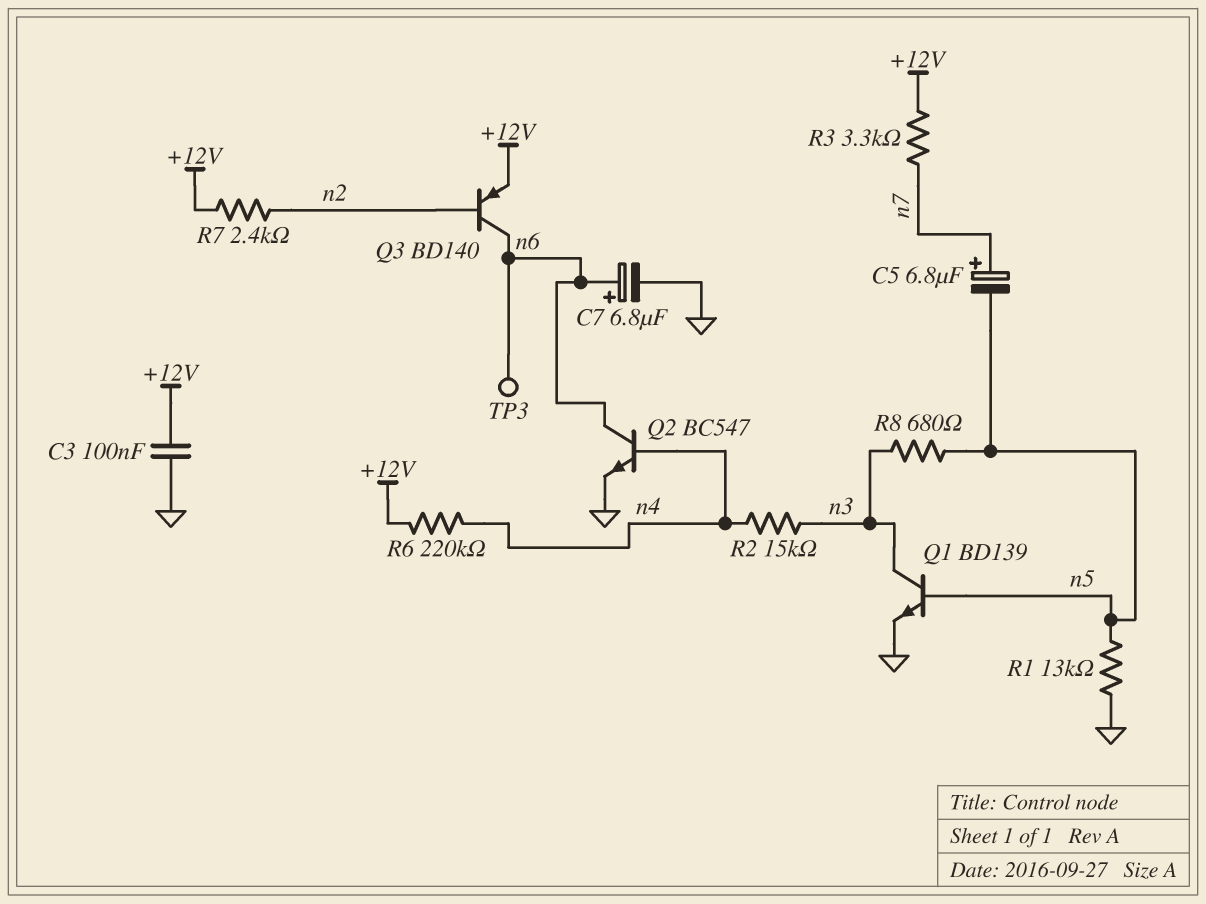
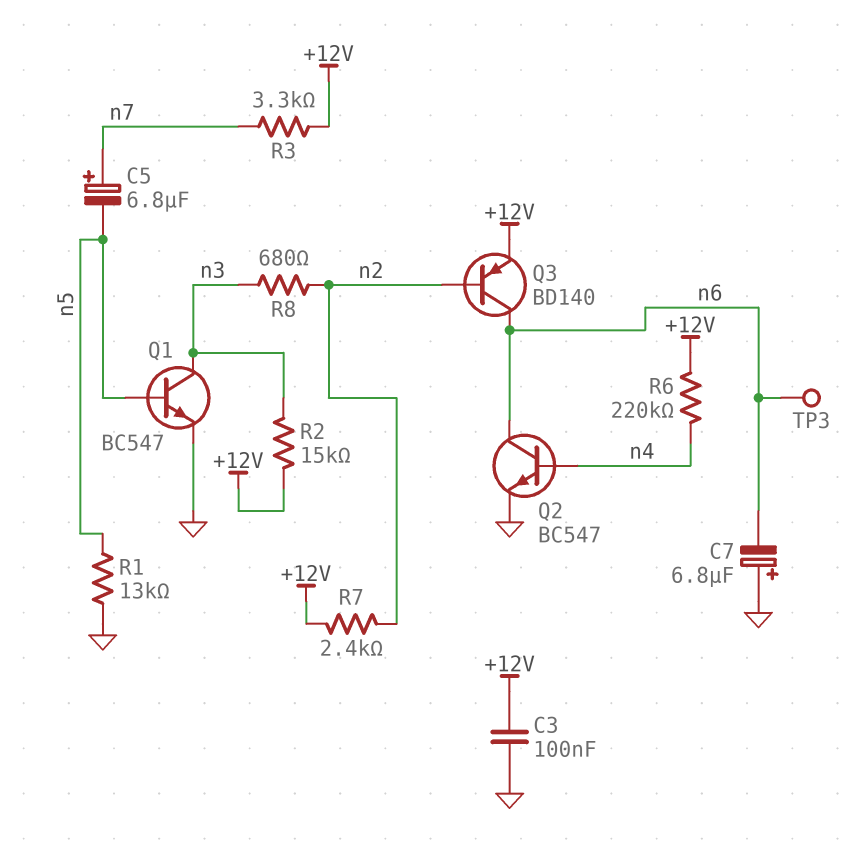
C7: 6.8uF (plus n6, minus GND) -> 6.8uF (plus GND, minus n6)
Q1: NPN BD139 (B n5, C n3, E GND) -> NPN BC547 (B n5, C n3, E GND)
R2: 15k (n3, n4) -> 15k (+12V, n3)
R8: 680 (n3, n5) -> 680 (n2, n3)

